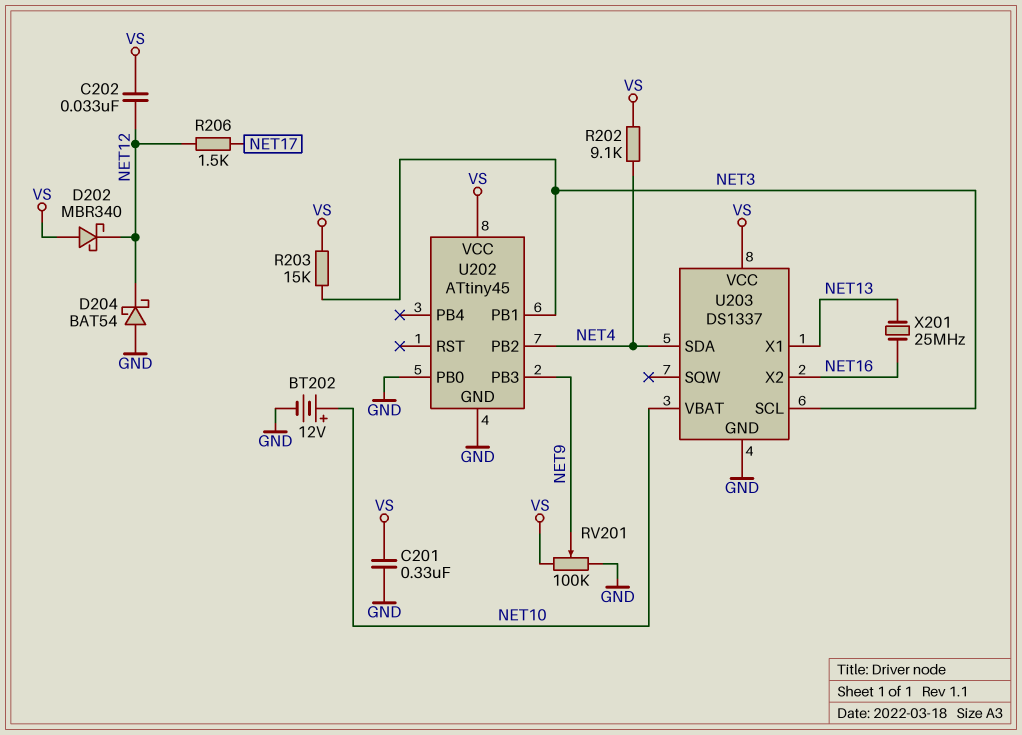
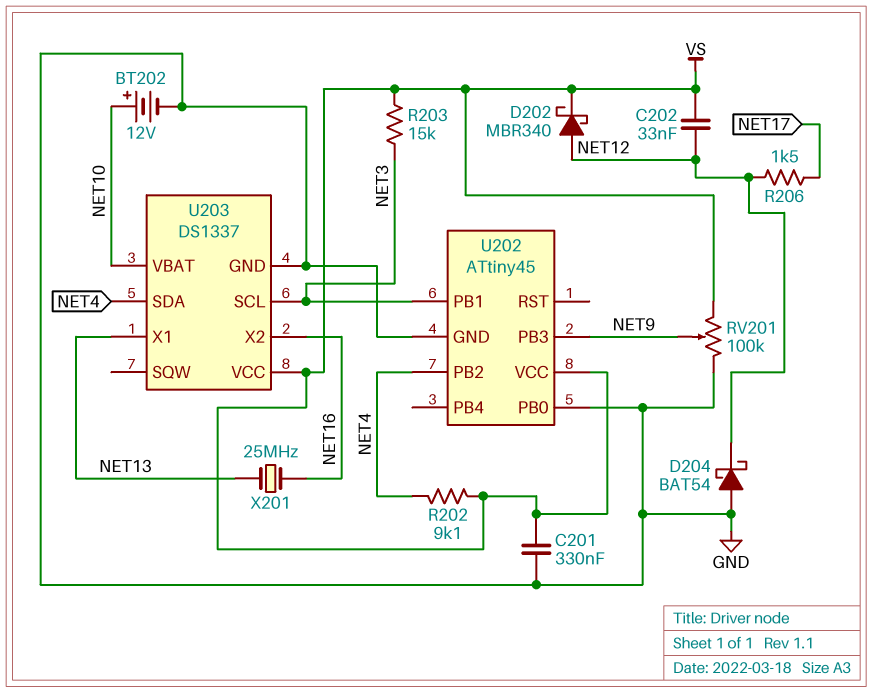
D202: schottky MBR340 (A VS, K NET12) -> schottky MBR340 (A NET12, K VS)

